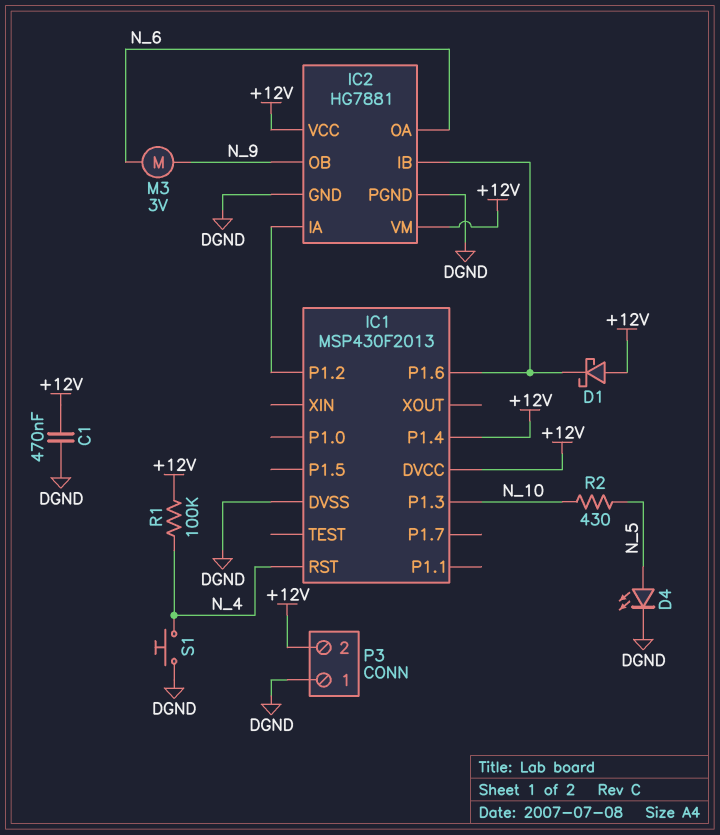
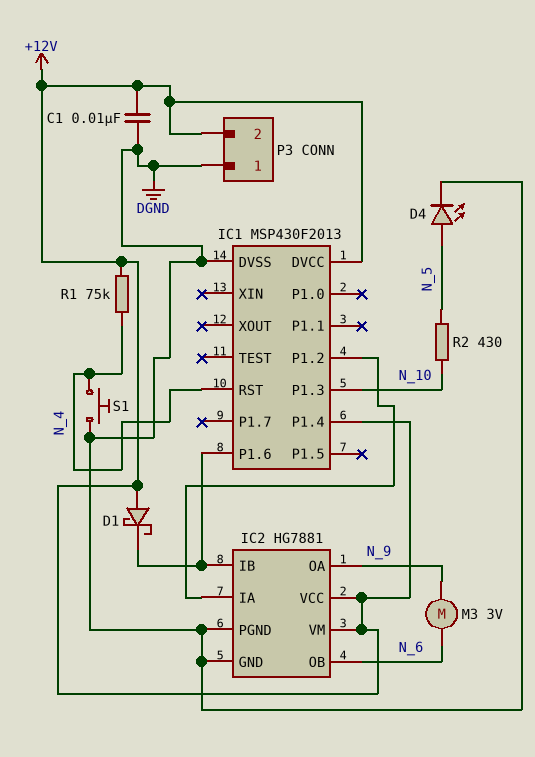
C1: 470nF (+12V, DGND) -> 10nF (+12V, DGND)
IC2 pin OA: N_6 -> N_9
IC2 pin OB: N_9 -> N_6
R1: 100k (+12V, N_4) -> 75k (+12V, N_4)

